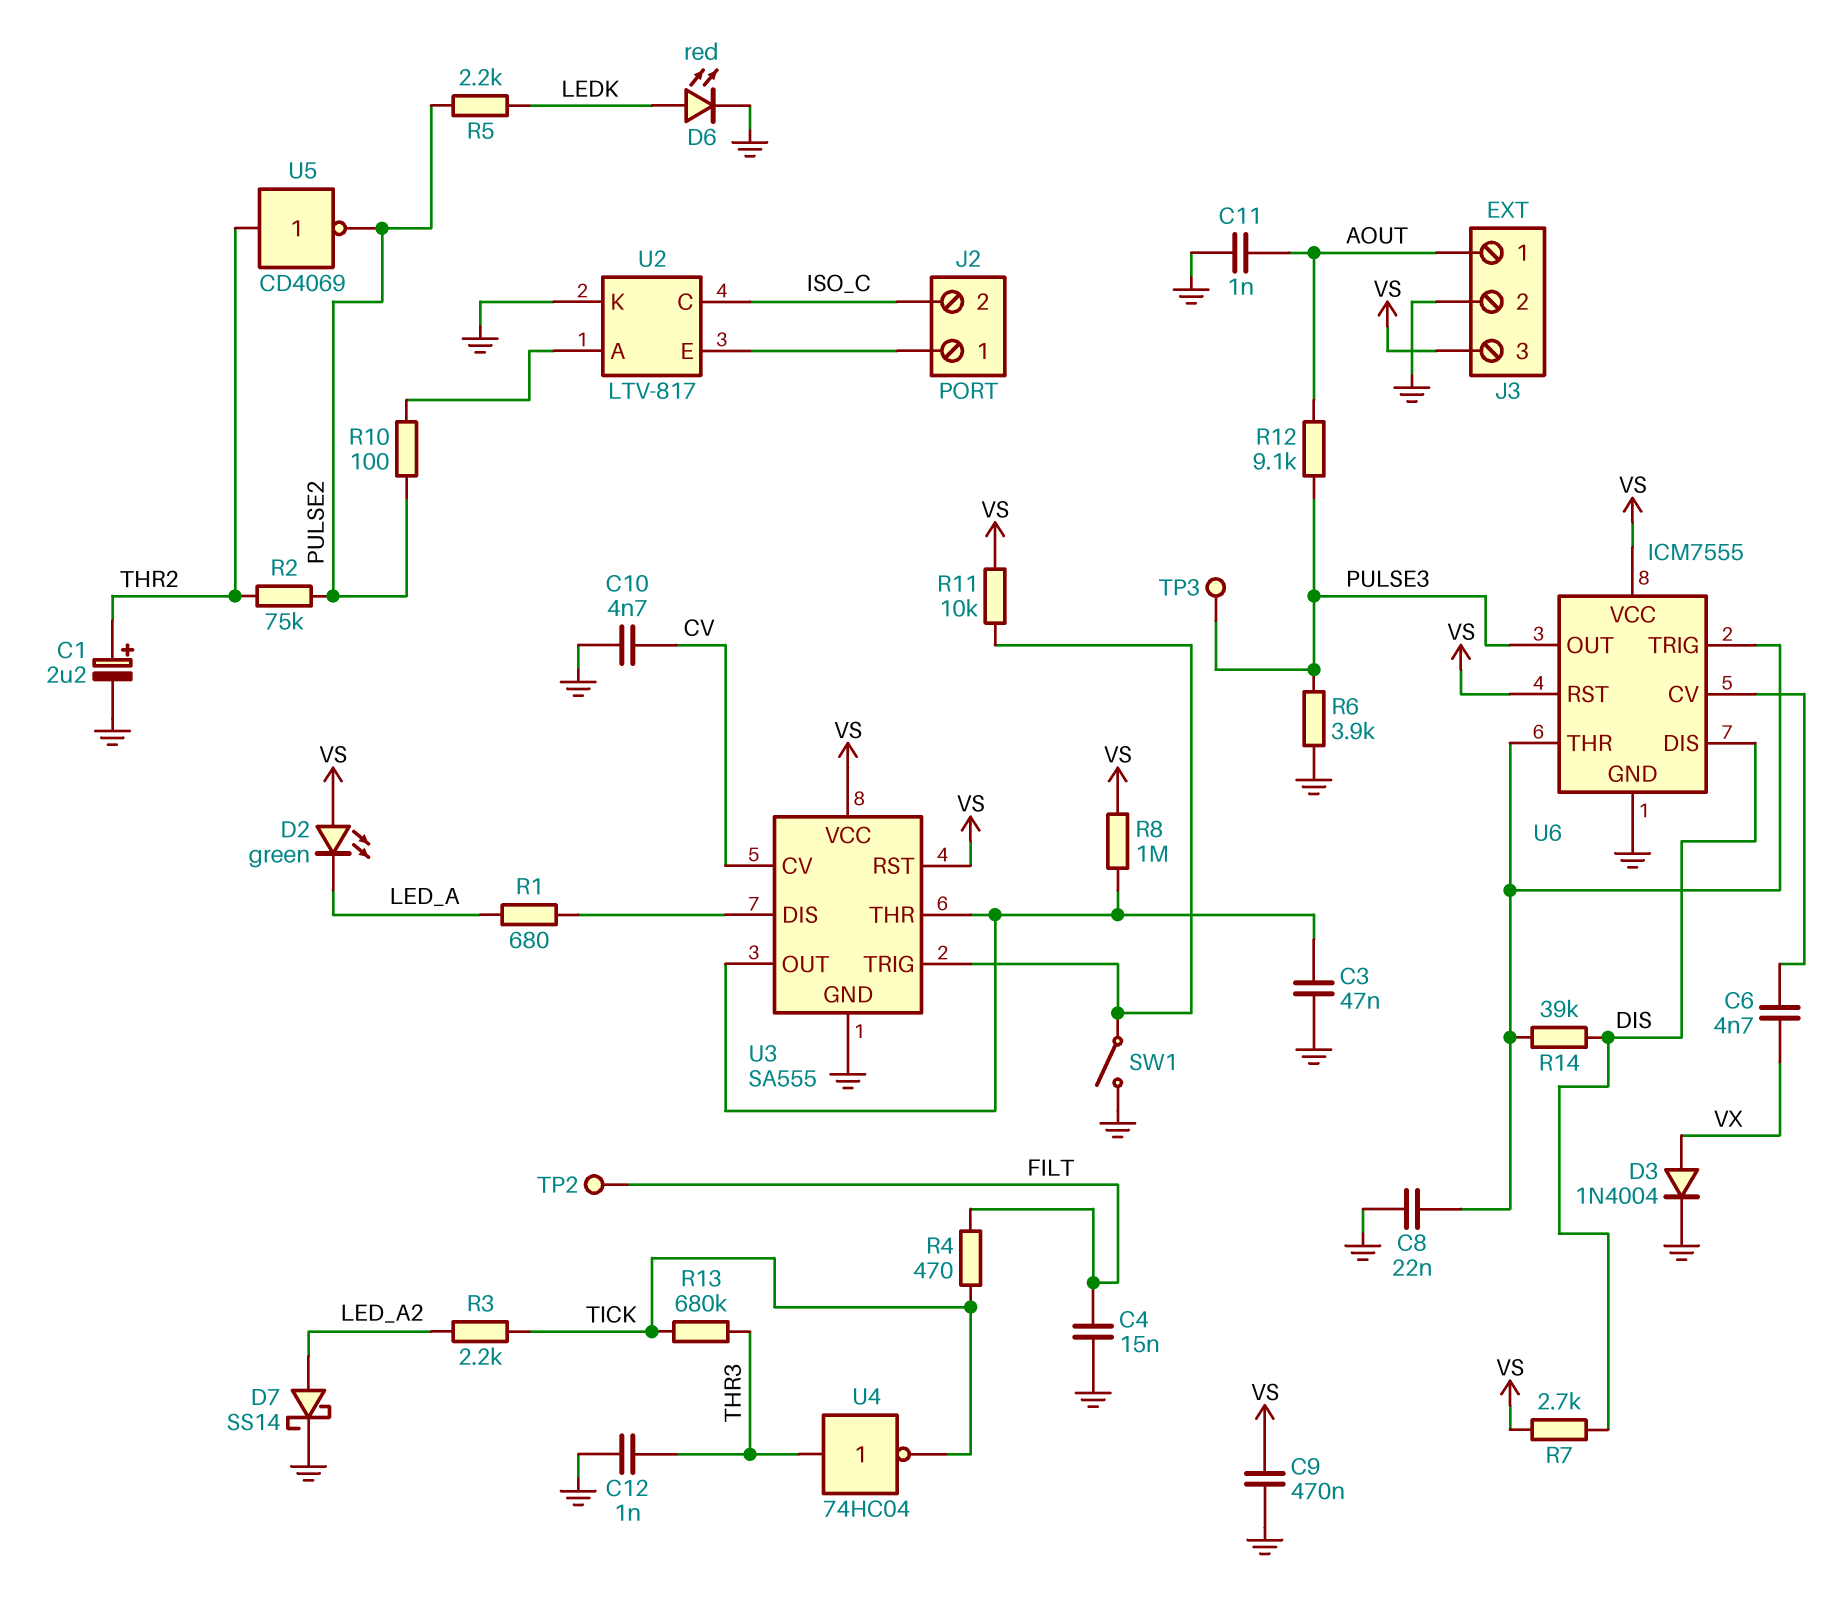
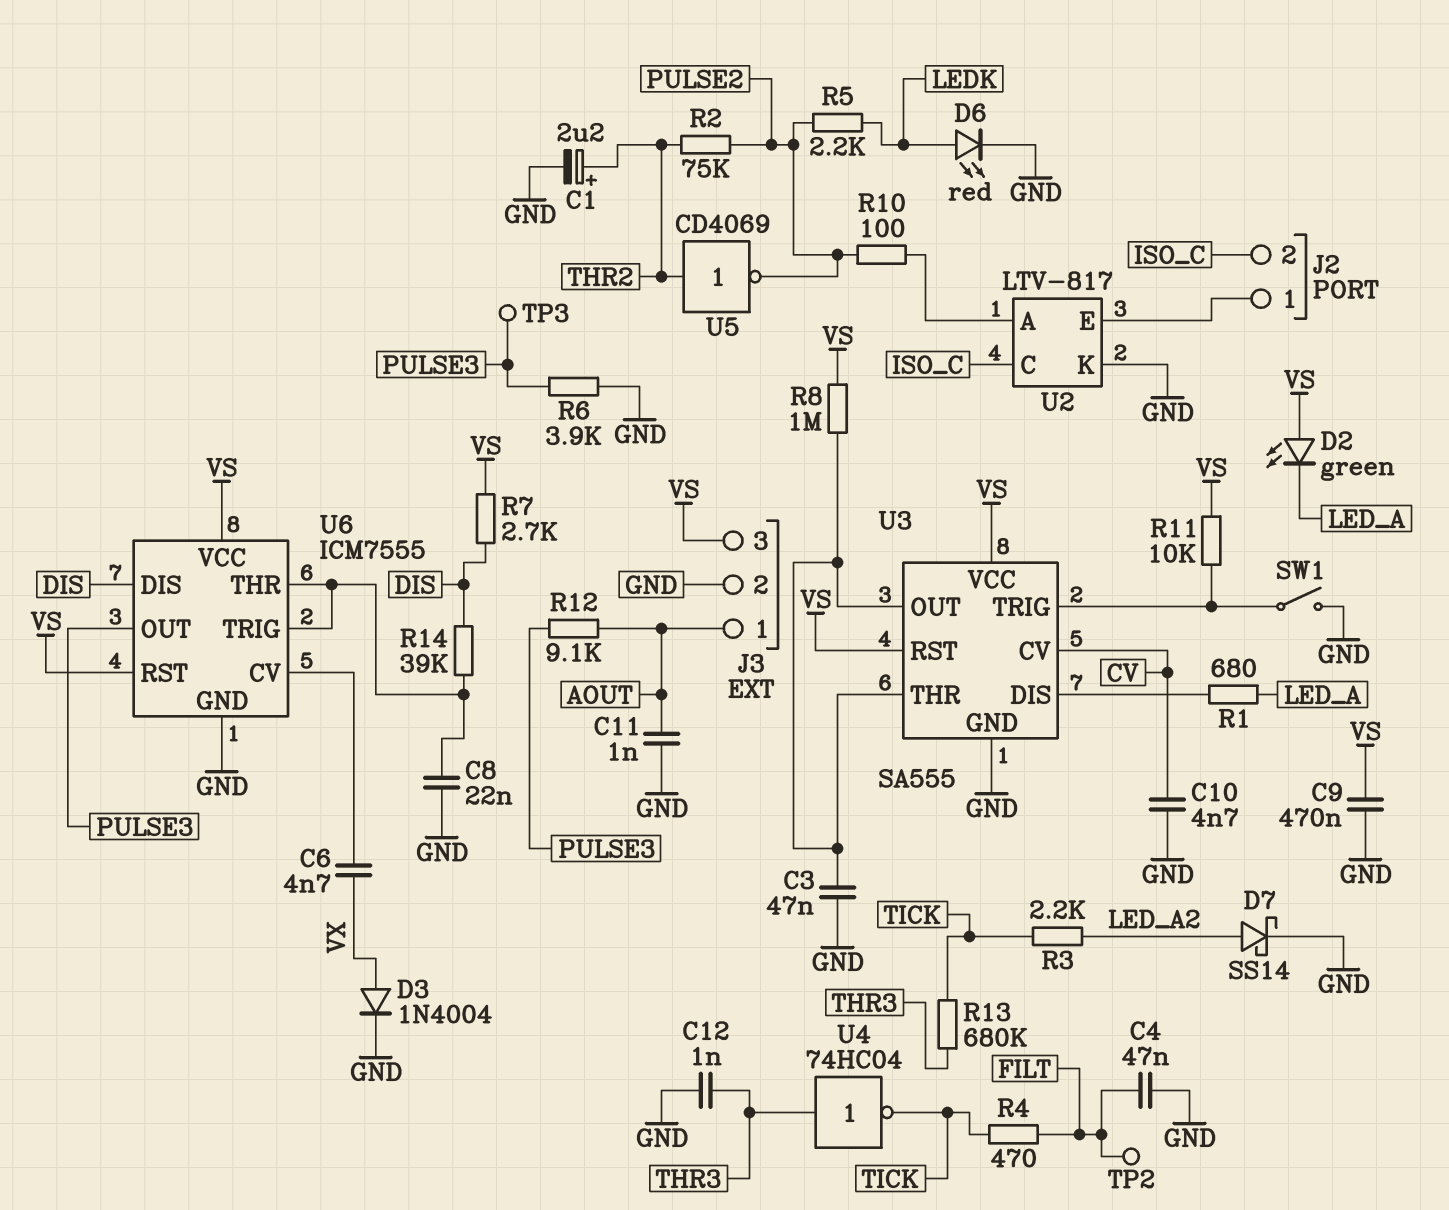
C4: 15nF (FILT, GND) -> 47nF (FILT, GND)

